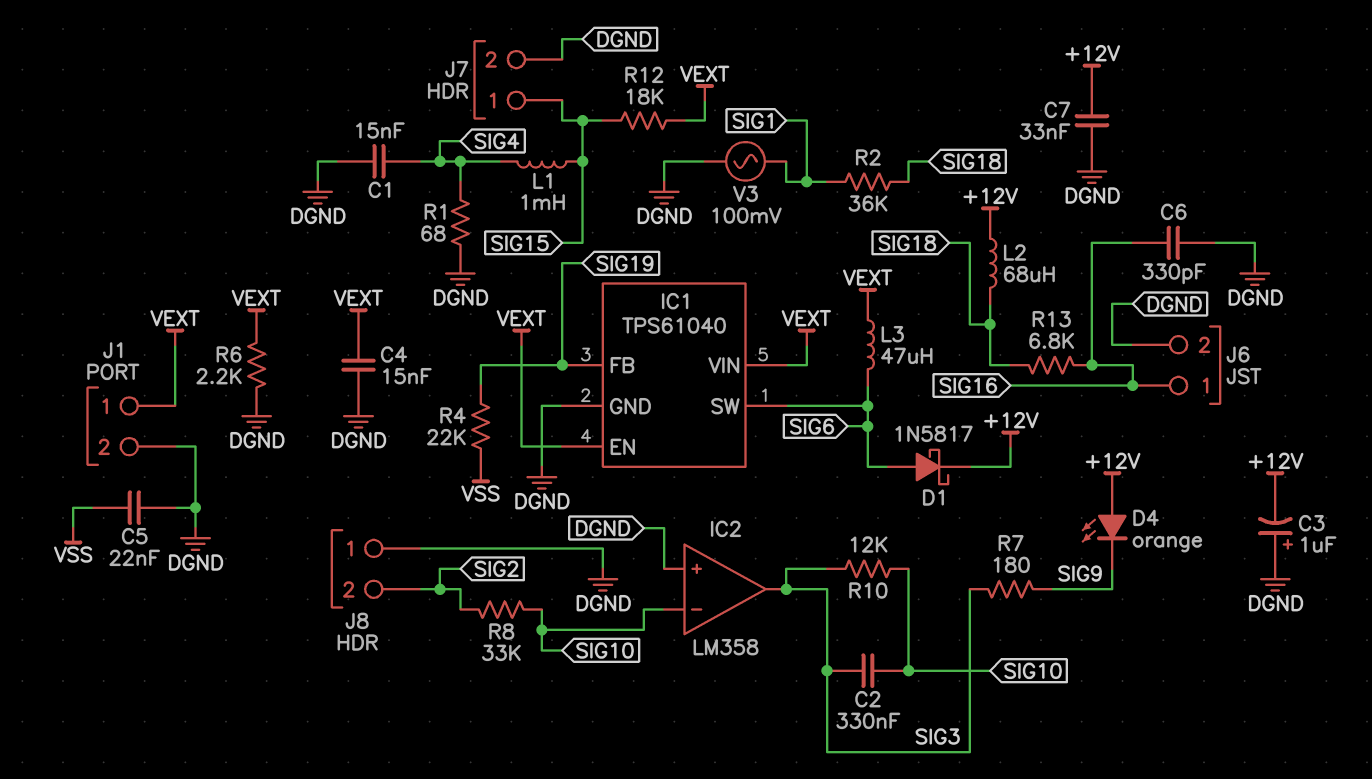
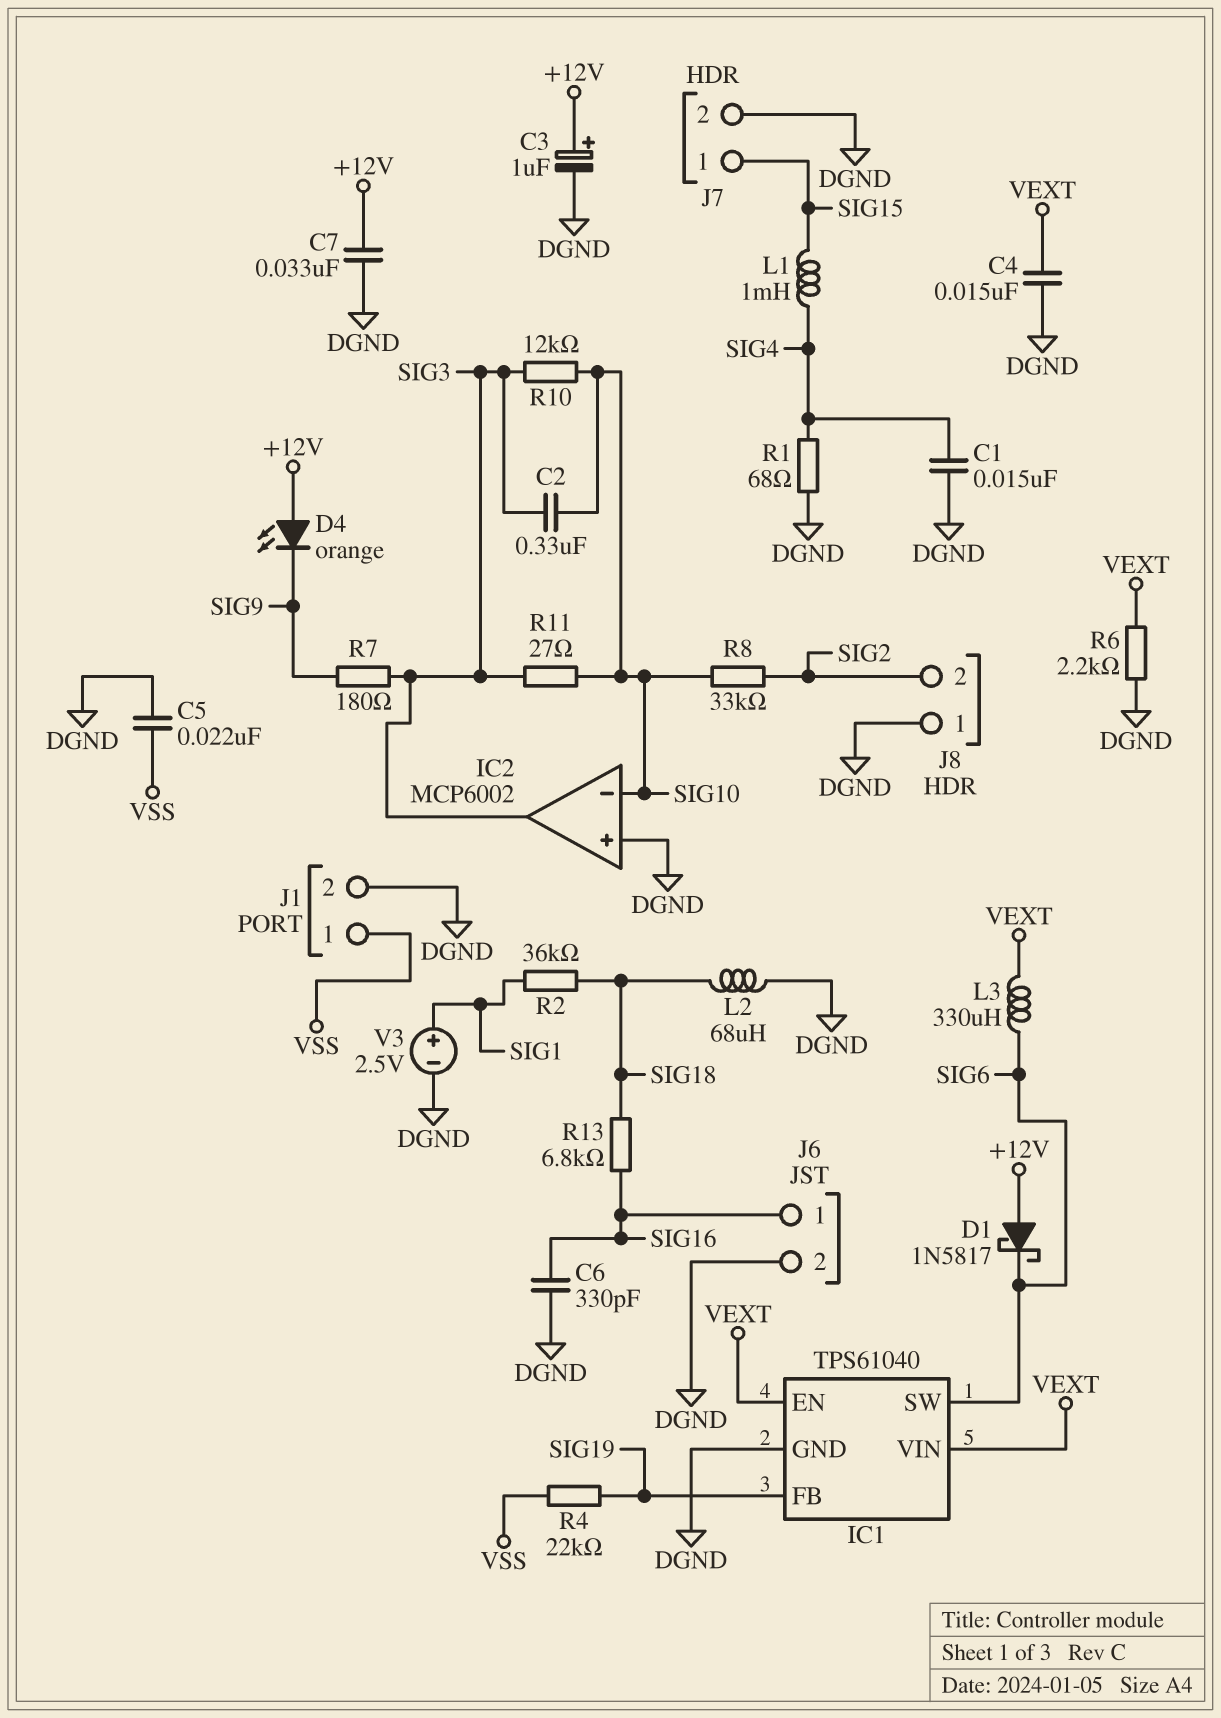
C3: 1uF (plus DGND, minus +12V) -> 1uF (plus +12V, minus DGND)
D1: schottky 1N5817 (A SIG6, K +12V) -> schottky 1N5817 (A +12V, K SIG6)
IC2: LM358 -> MCP6002
J1 pin 1: VEXT -> VSS
L2: 68uH (+12V, SIG18) -> 68uH (DGND, SIG18)
L3: 47uH (SIG6, VEXT) -> 330uH (SIG6, VEXT)
R11: none -> 27 (SIG3, SIG10)
R12: 18k (SIG15, VEXT) -> none
V3: AC 100mV (DGND, SIG1) -> 2.5V (plus SIG1, minus DGND)

